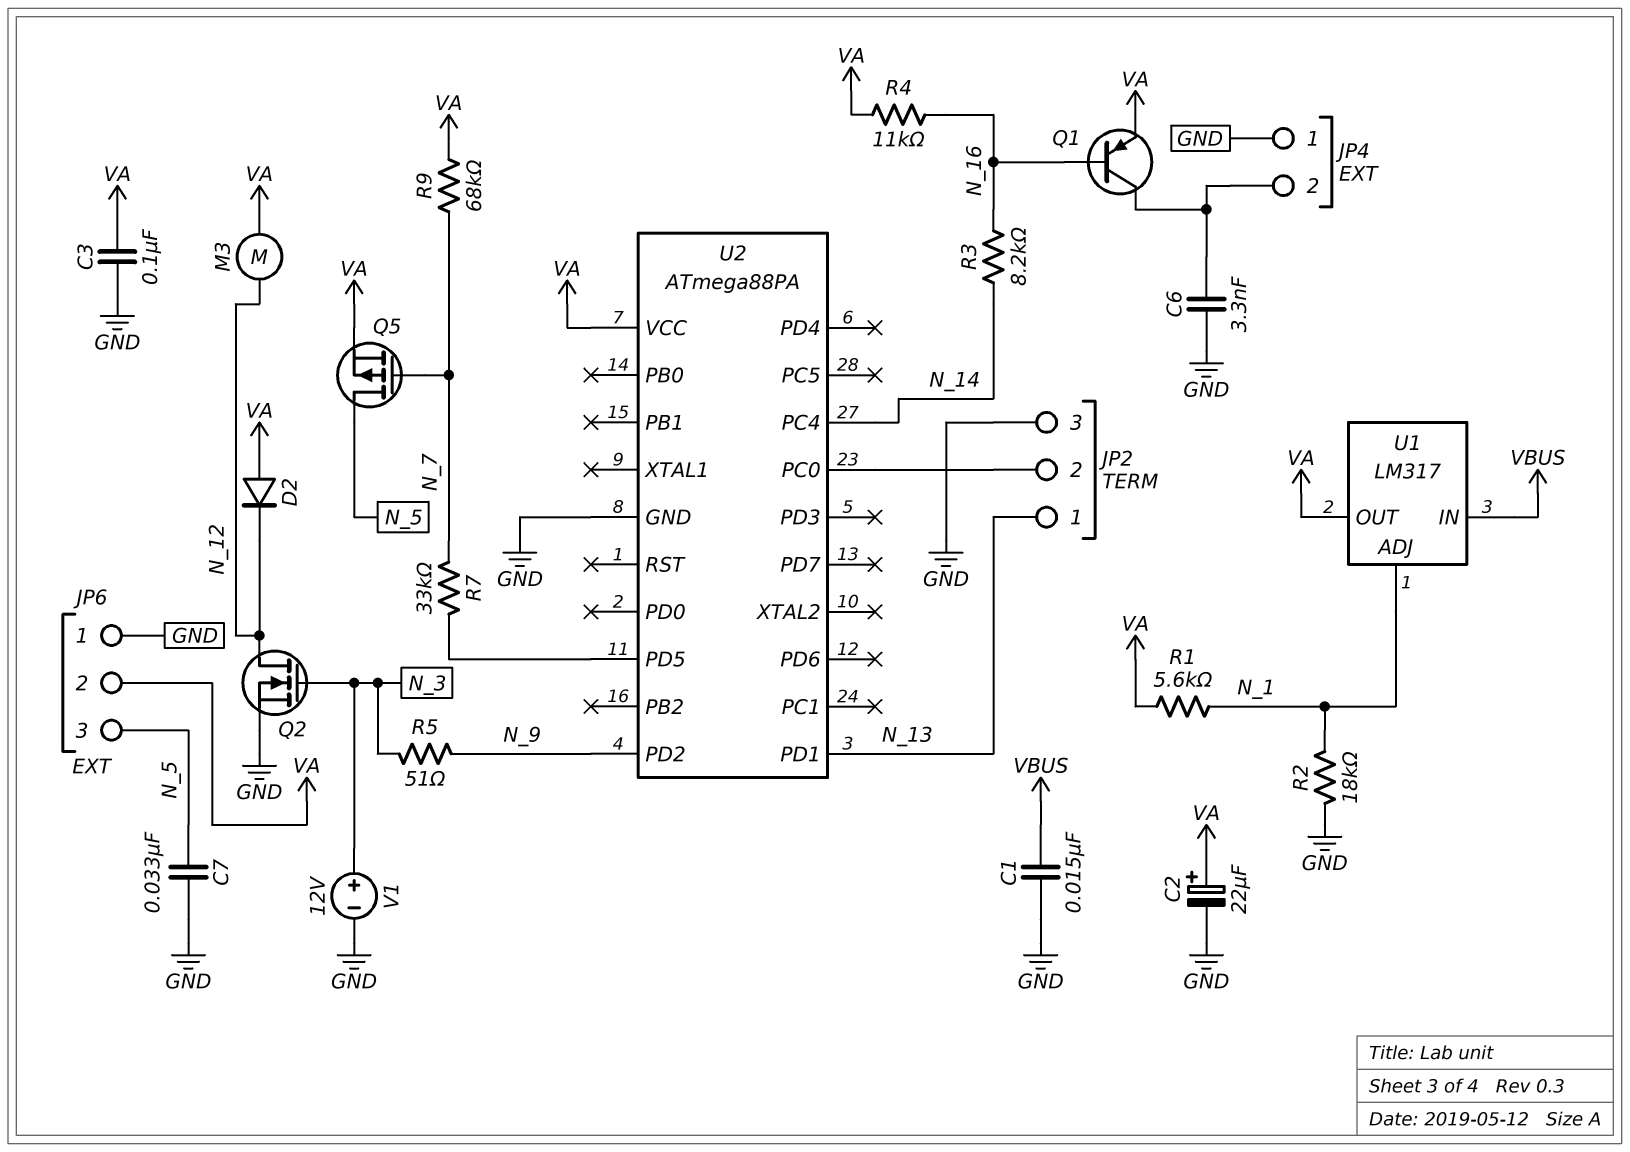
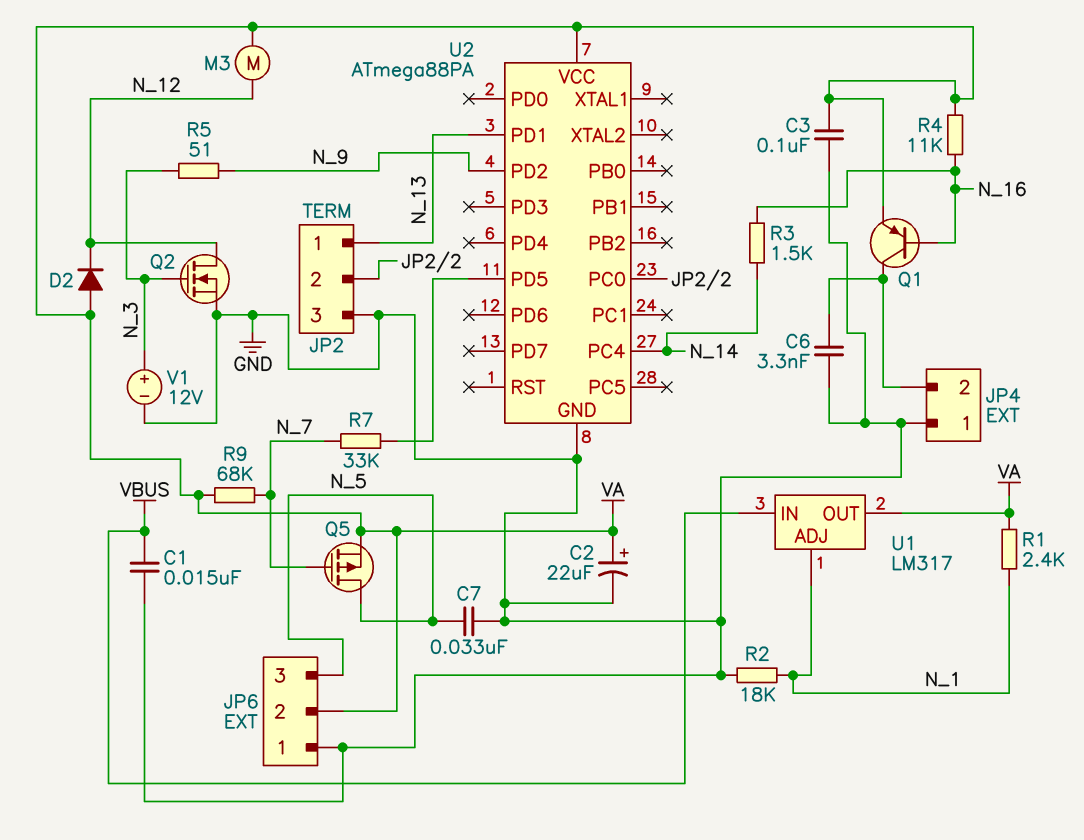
R1: 5.6k (N_1, VA) -> 2.4k (N_1, VA)
R3: 8.2k (N_14, N_16) -> 1.5k (N_14, N_16)

